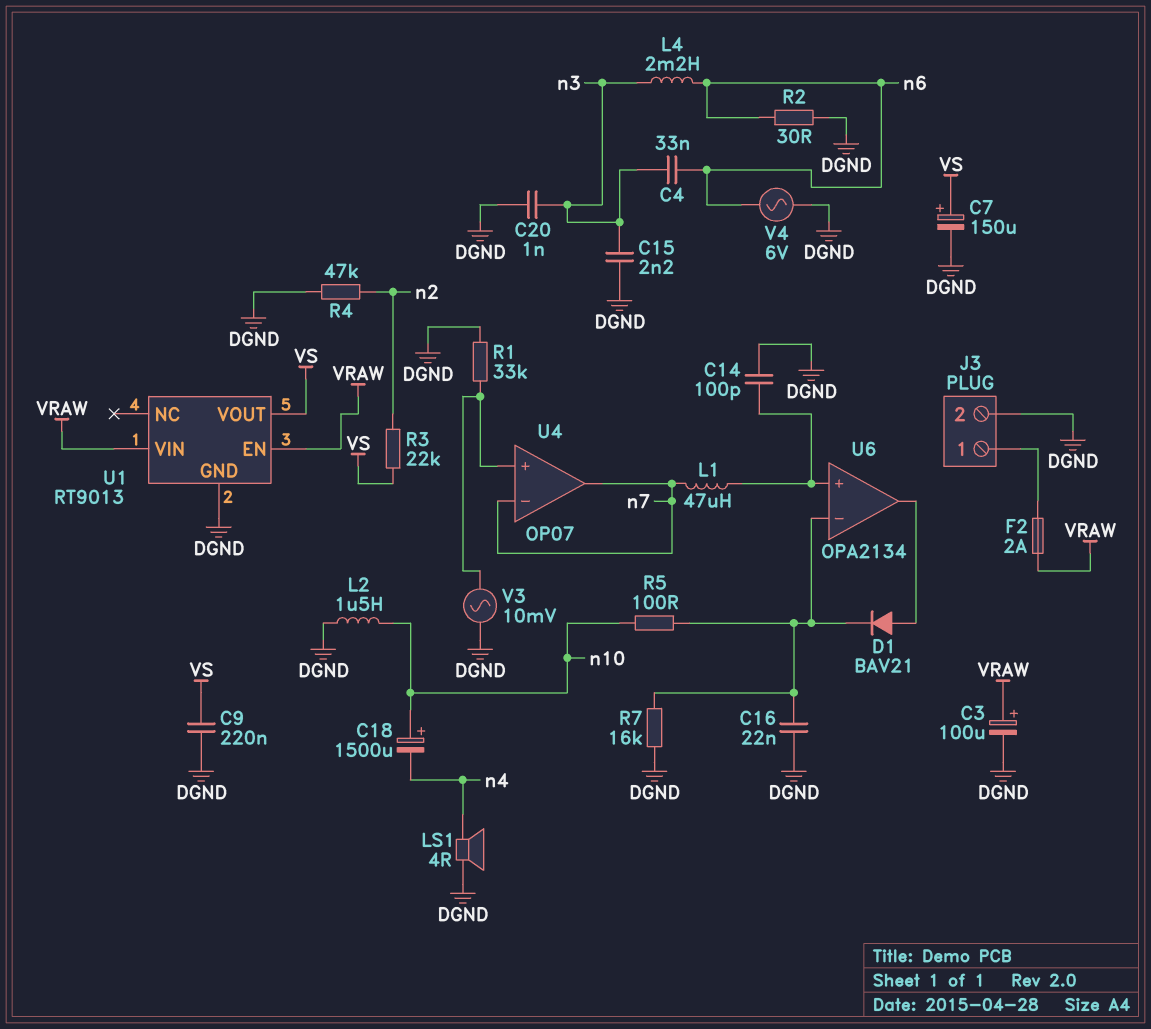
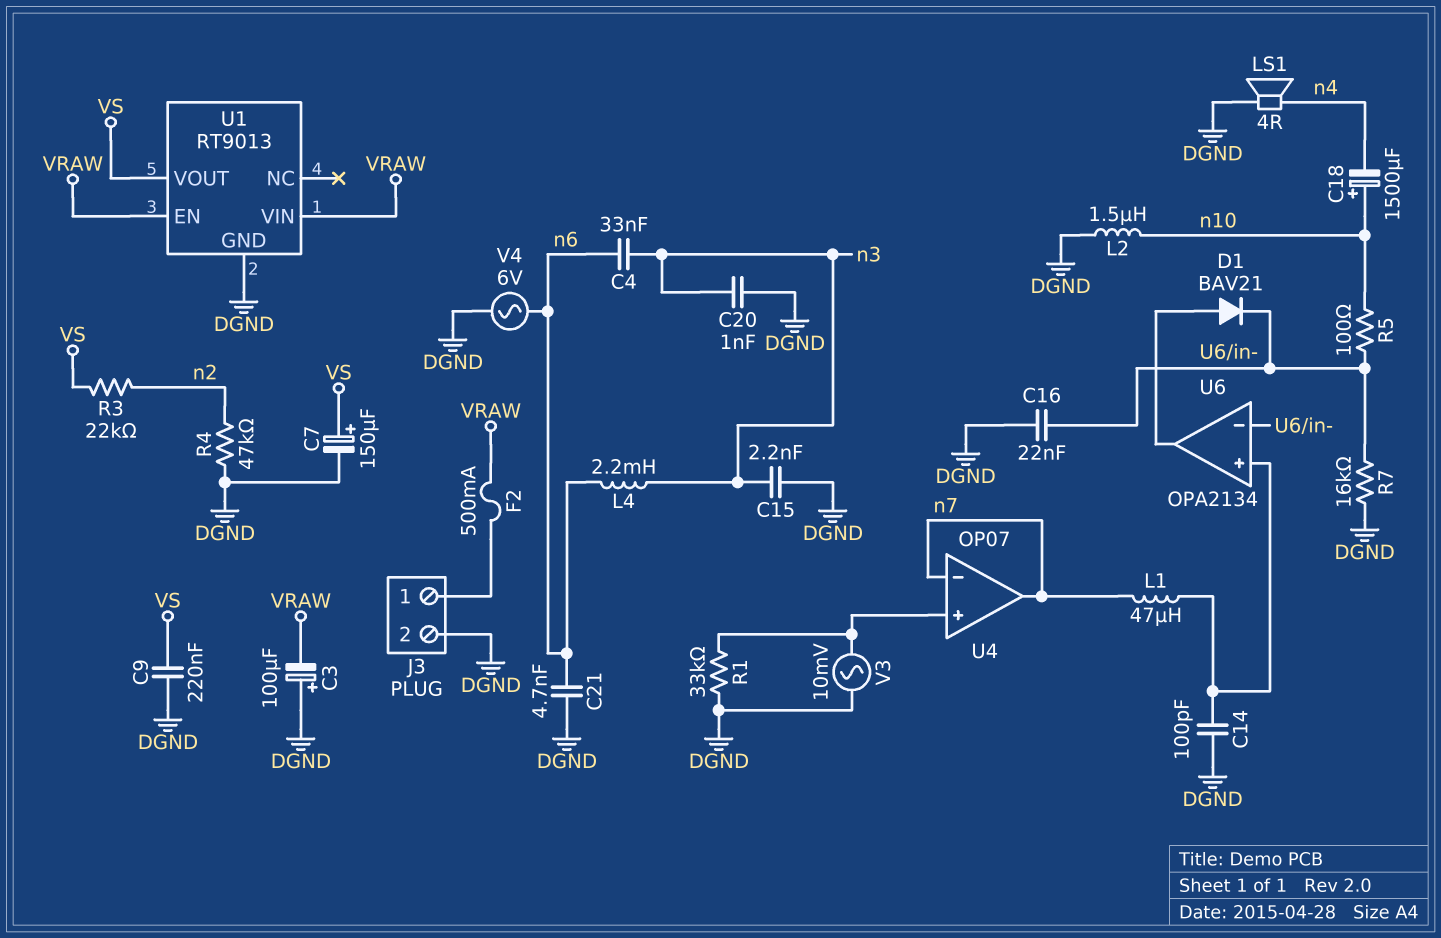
C3: 100uF (plus VRAW, minus DGND) -> 100uF (plus DGND, minus VRAW)
C21: none -> 4.7nF (DGND, n6)
F2: 2A (J3/1, VRAW) -> 500mA (J3/1, VRAW)
R2: 30 (DGND, n6) -> none

